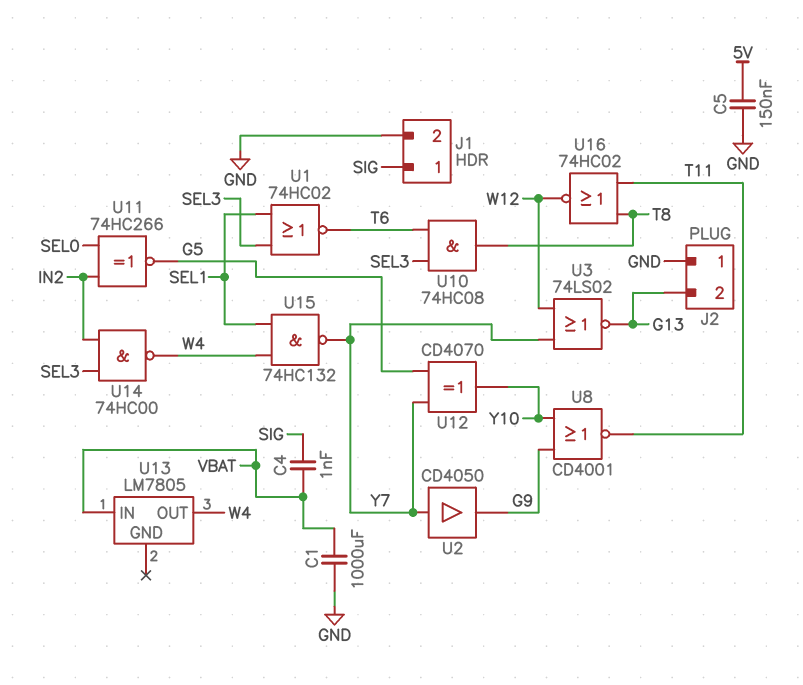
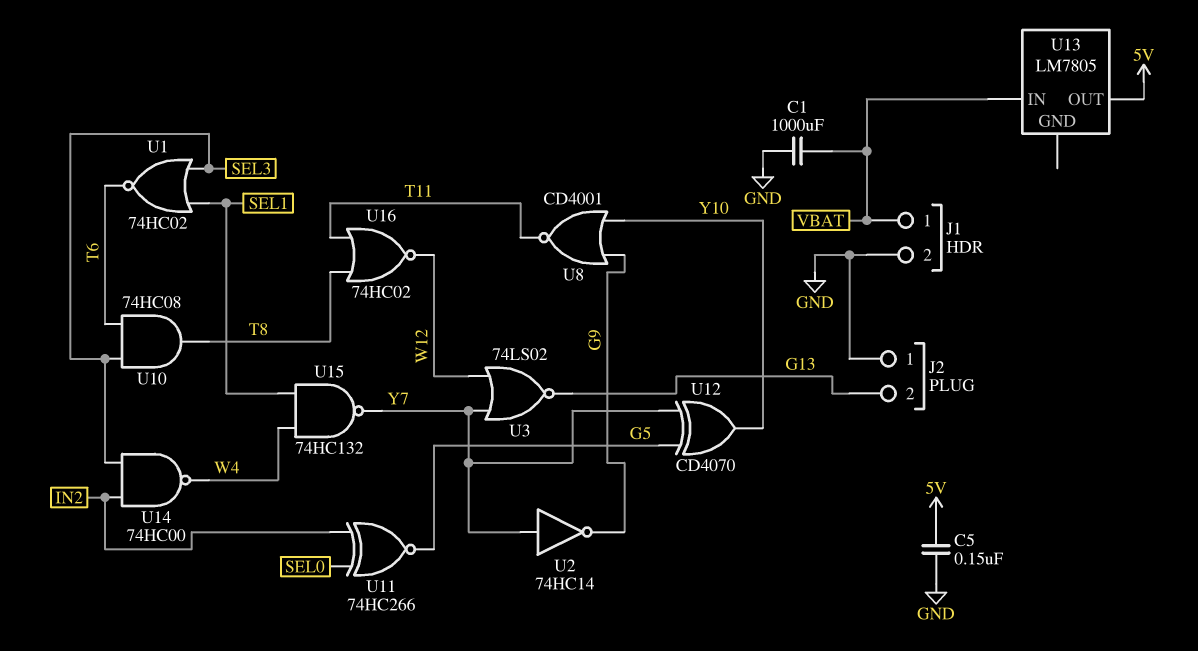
C4: 1nF (SIG, VBAT) -> none
J1 pin 1: SIG -> VBAT
U2: buffer CD4050 (in Y7, out G9) -> NOT 74HC14 (in Y7, out G9)
U13 pin OUT: W4 -> 5V

